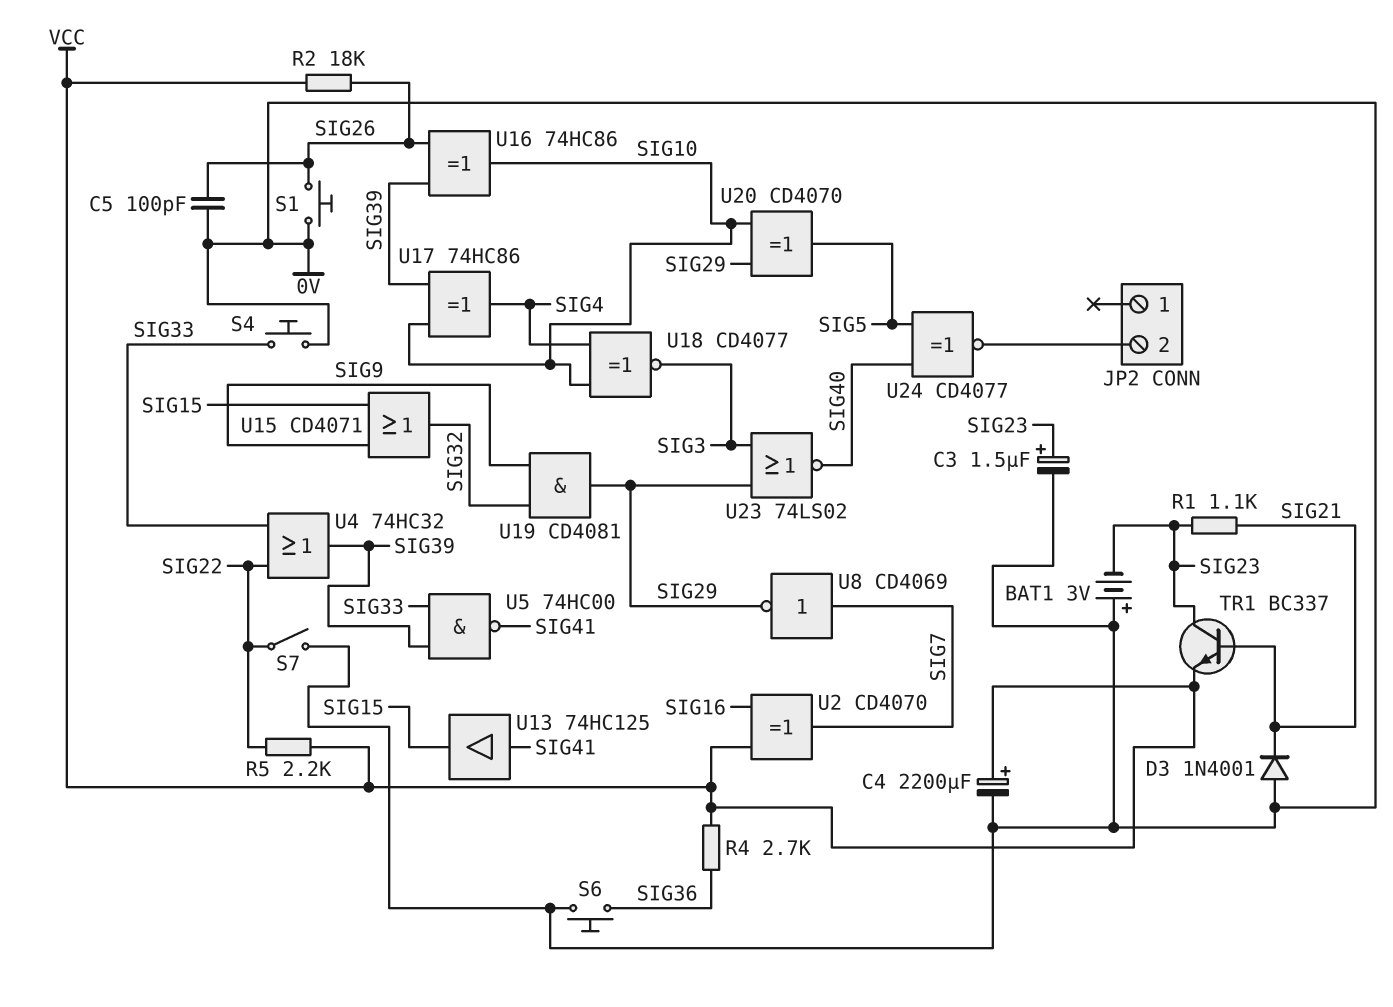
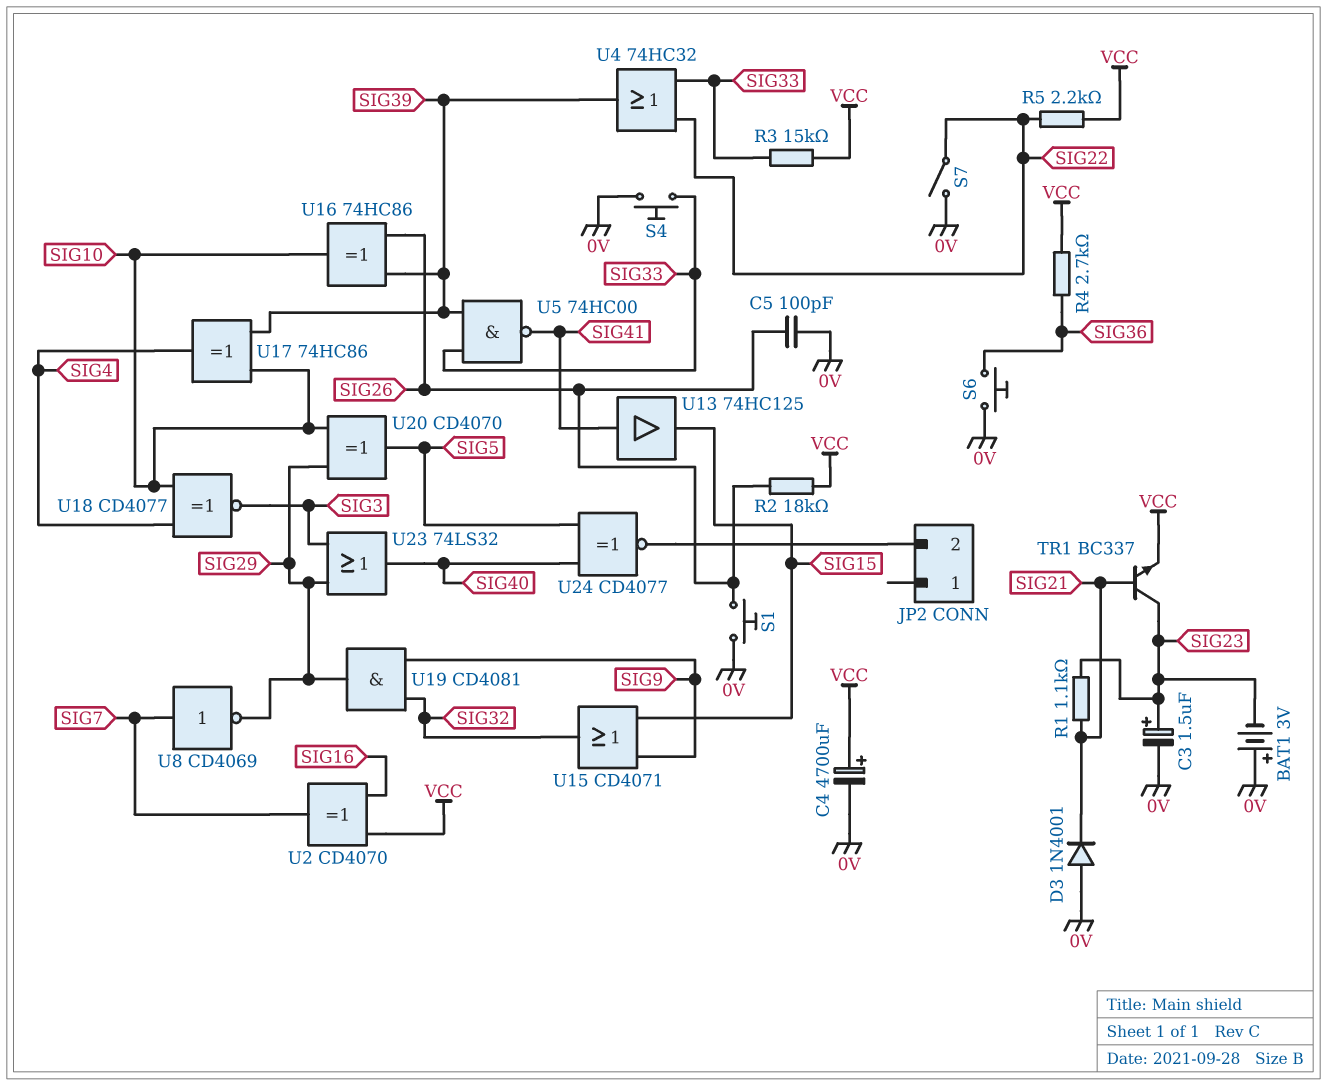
C4: 2200uF (plus VCC, minus 0V) -> 4700uF (plus VCC, minus 0V)
R3: none -> 15k (SIG33, VCC)
U23: NOR 74LS02 (in SIG3, in SIG29, out SIG40) -> OR 74LS32 (in SIG3, in SIG29, out SIG40)

